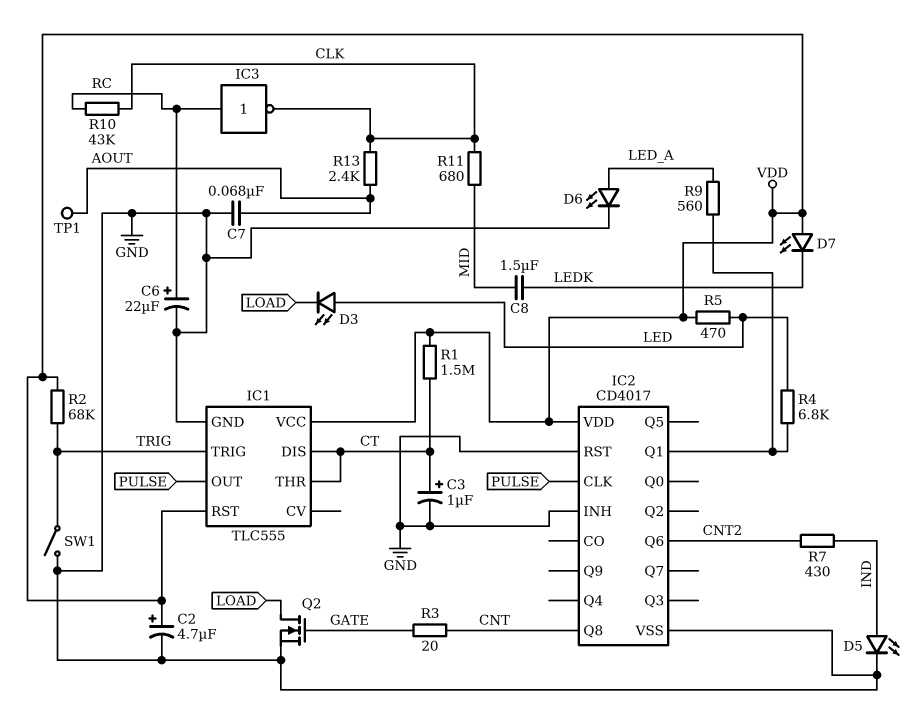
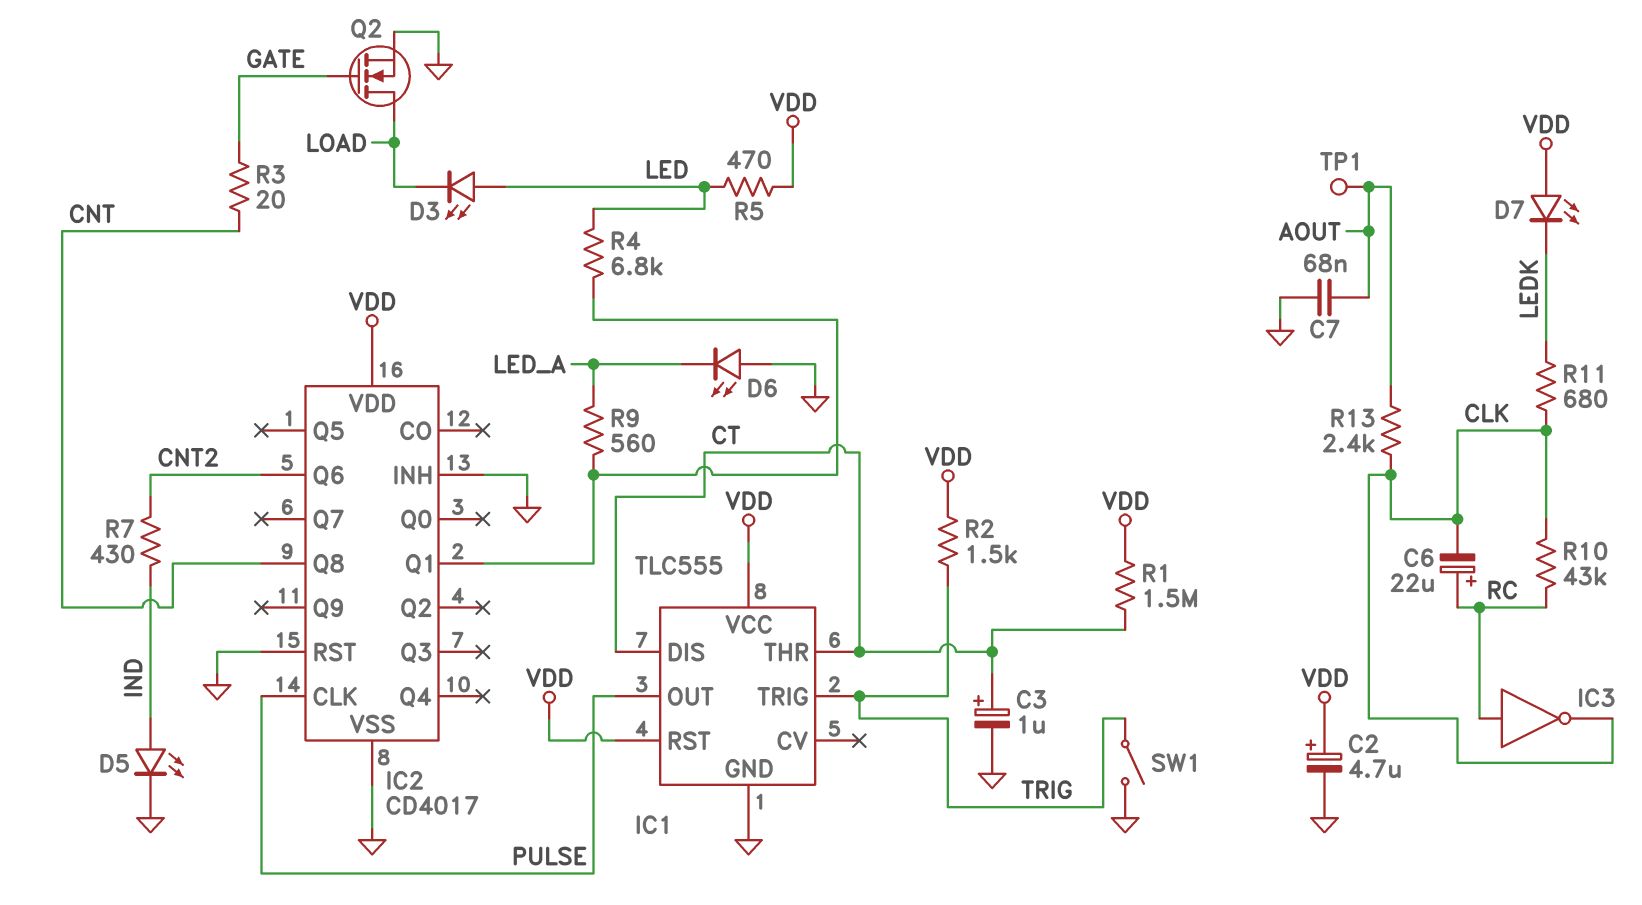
C6: 22uF (plus RC, minus GND) -> 22uF (plus RC, minus CLK)
C8: 1.5uF (LEDK, MID) -> none
D6: LED (A LED_A, K GND) -> LED (A GND, K LED_A)
R2: 68k (TRIG, VDD) -> 1.5k (TRIG, VDD)
R11: 680 (CLK, MID) -> 680 (CLK, LEDK)

